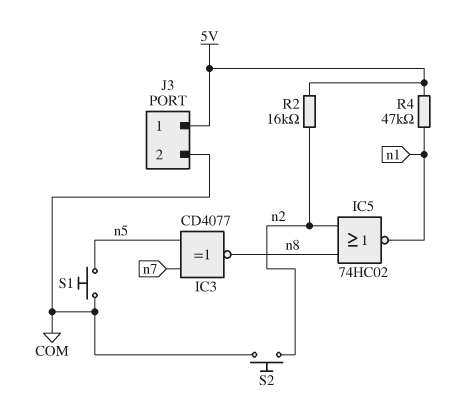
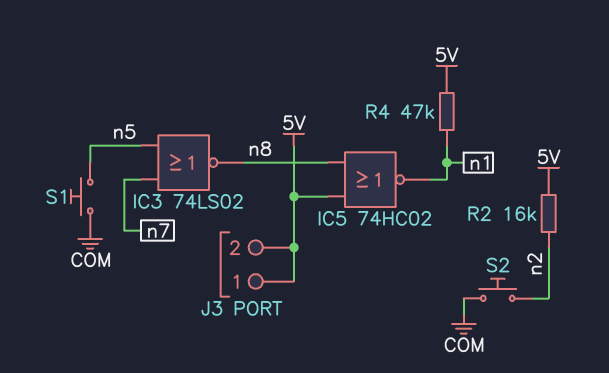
IC3: XNOR CD4077 (in n5, in n7, out n8) -> NOR 74LS02 (in n5, in n7, out n8)
IC5: NOR 74HC02 (in n2, in n8, out n1) -> NOR 74HC02 (in 5V, in n8, out n1)
J3 pin 2: COM -> 5V

